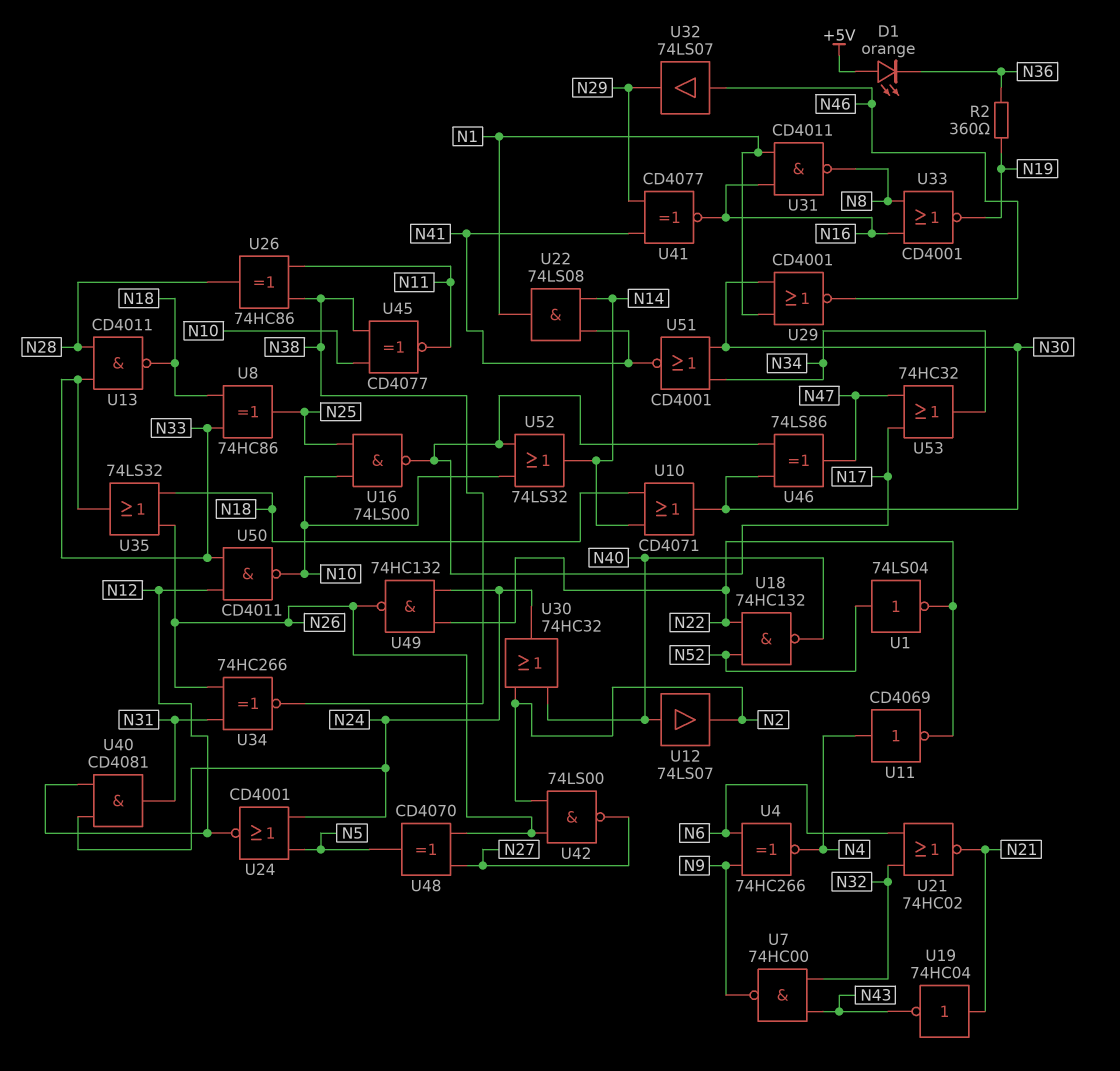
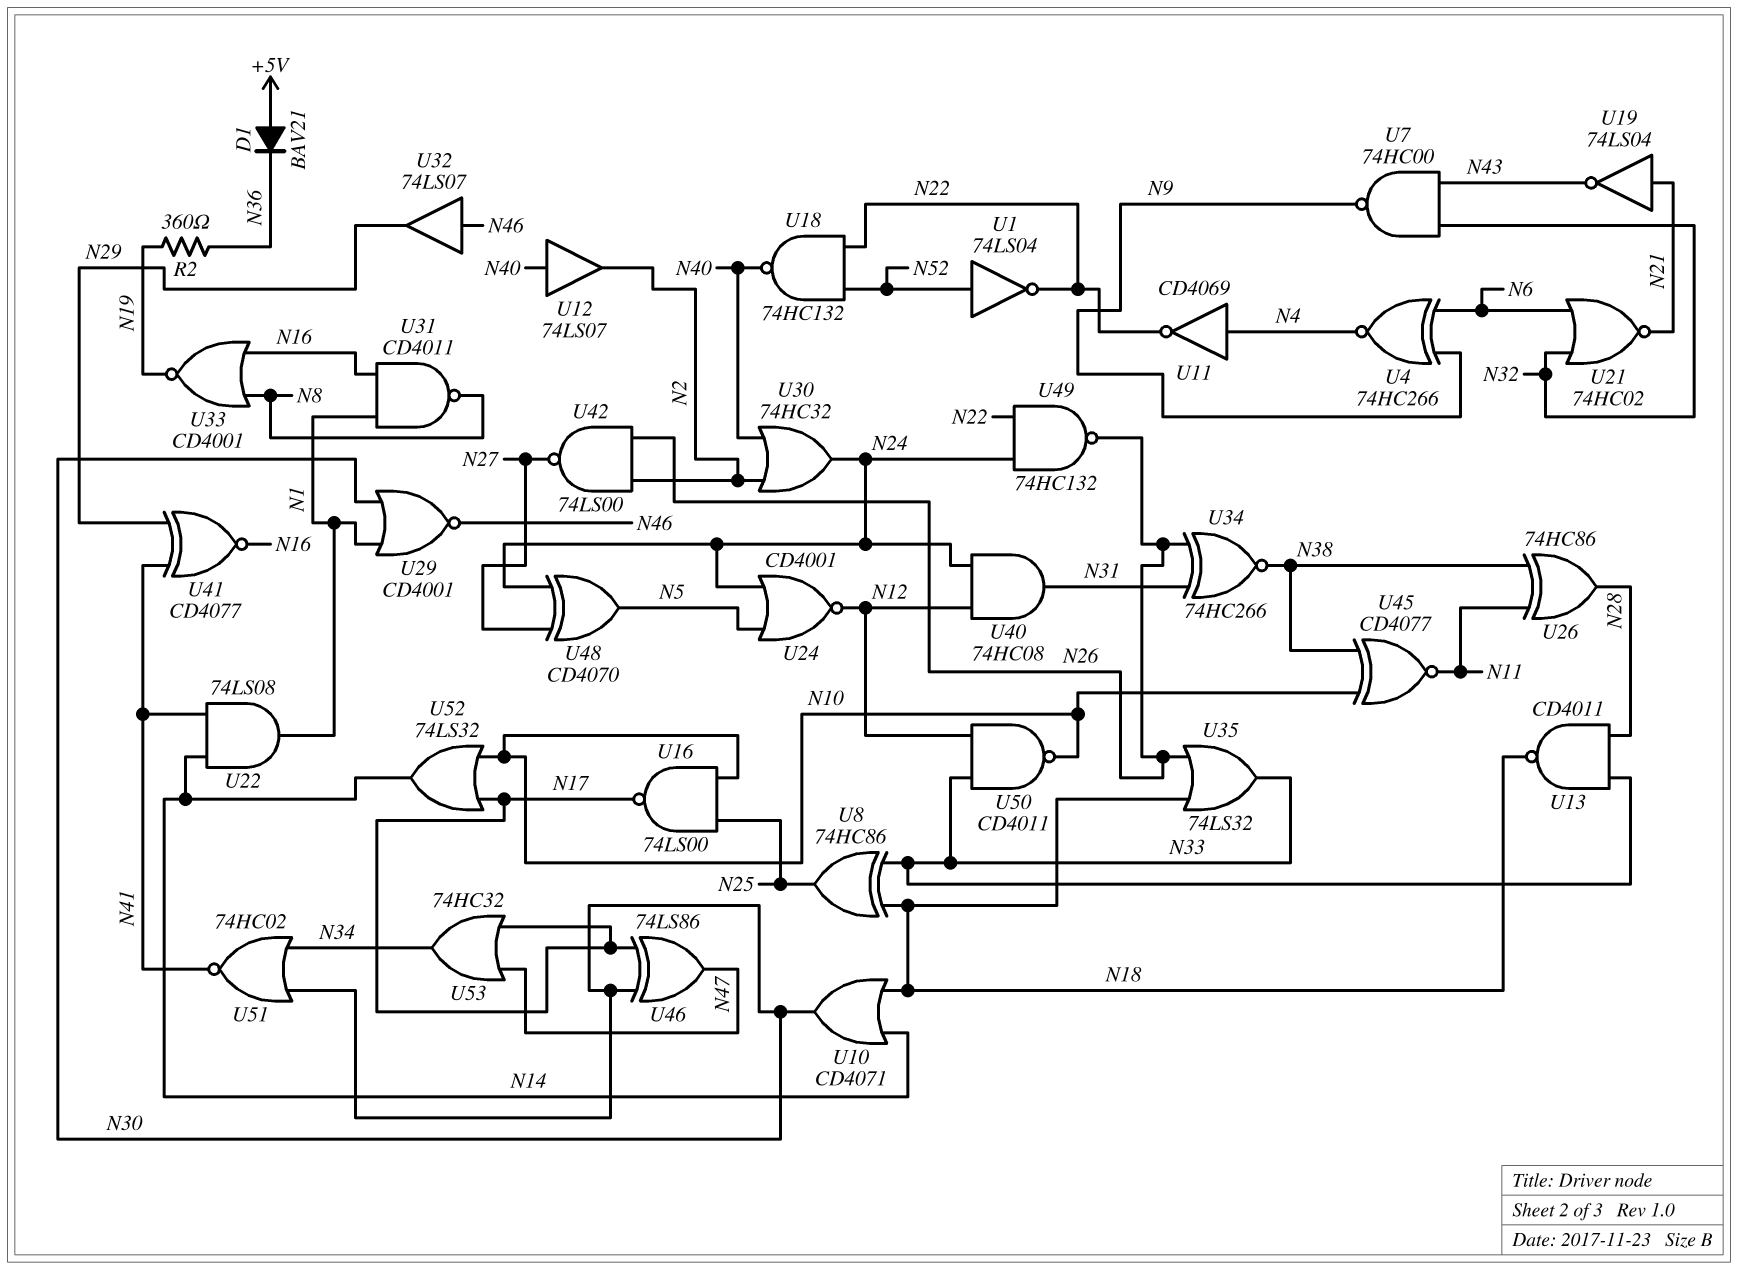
D1: LED orange (A +5V, K N36) -> diode BAV21 (A +5V, K N36)
U19: NOT 74HC04 (in N21, out N43) -> NOT 74LS04 (in N21, out N43)
U40: AND CD4081 (in N12, in N24, out N31) -> AND 74HC08 (in N12, in N24, out N31)
U48: XOR CD4070 (in N26, in N27, out N5) -> XOR CD4070 (in N24, in N27, out N5)
U51: NOR CD4001 (in N30, in N34, out N41) -> NOR 74HC02 (in N30, in N34, out N41)

